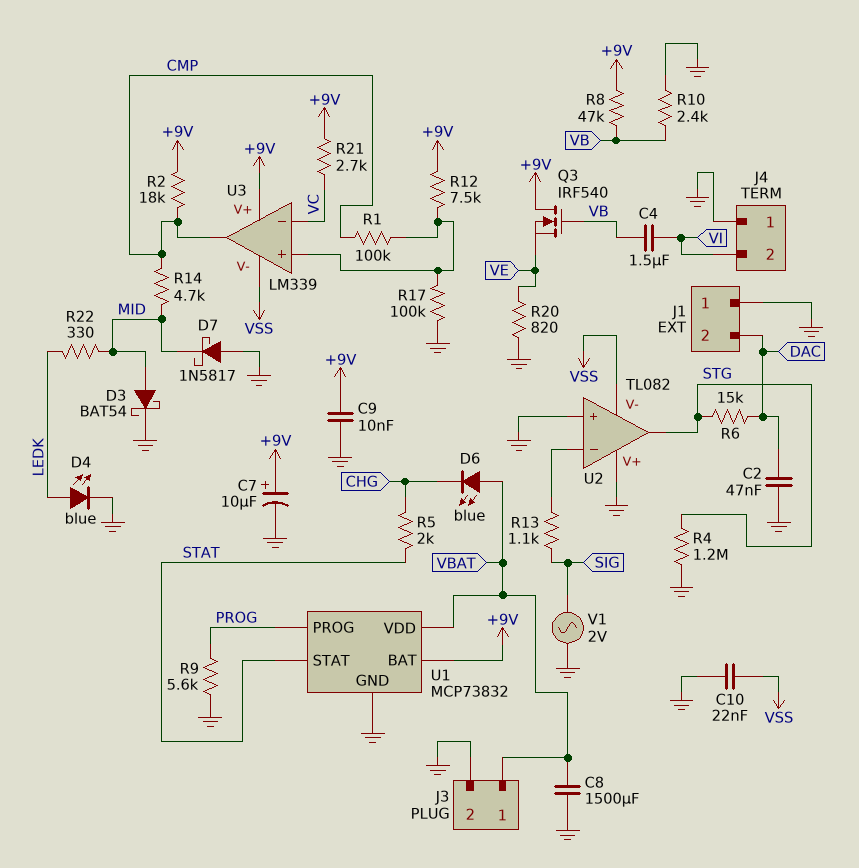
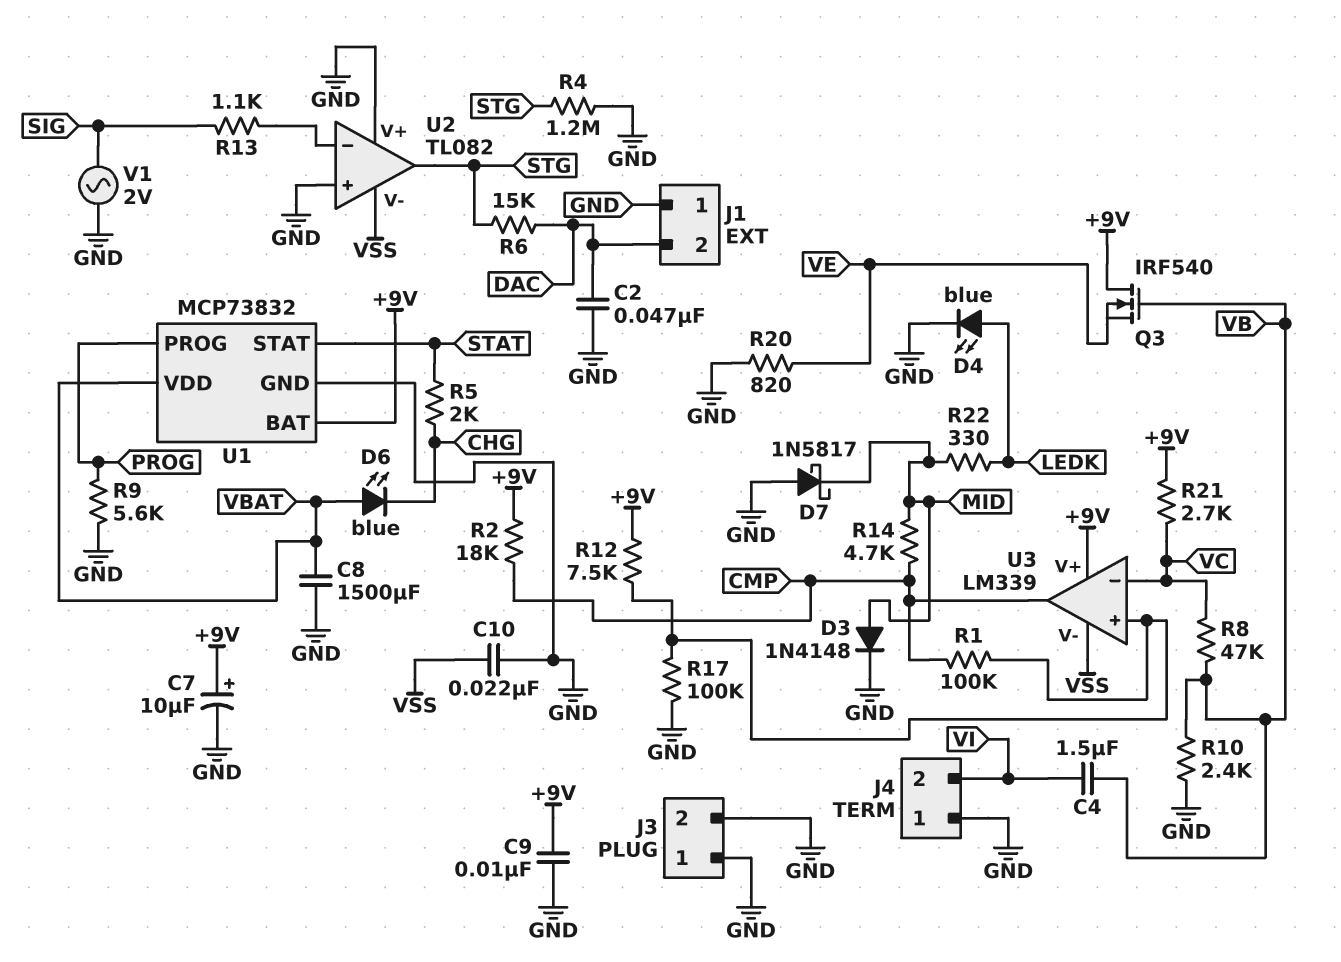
D3: schottky BAT54 (A MID, K GND) -> diode 1N4148 (A MID, K GND)
J3 pin 1: VBAT -> GND
R8: 47k (+9V, VB) -> 47k (VB, VC)

